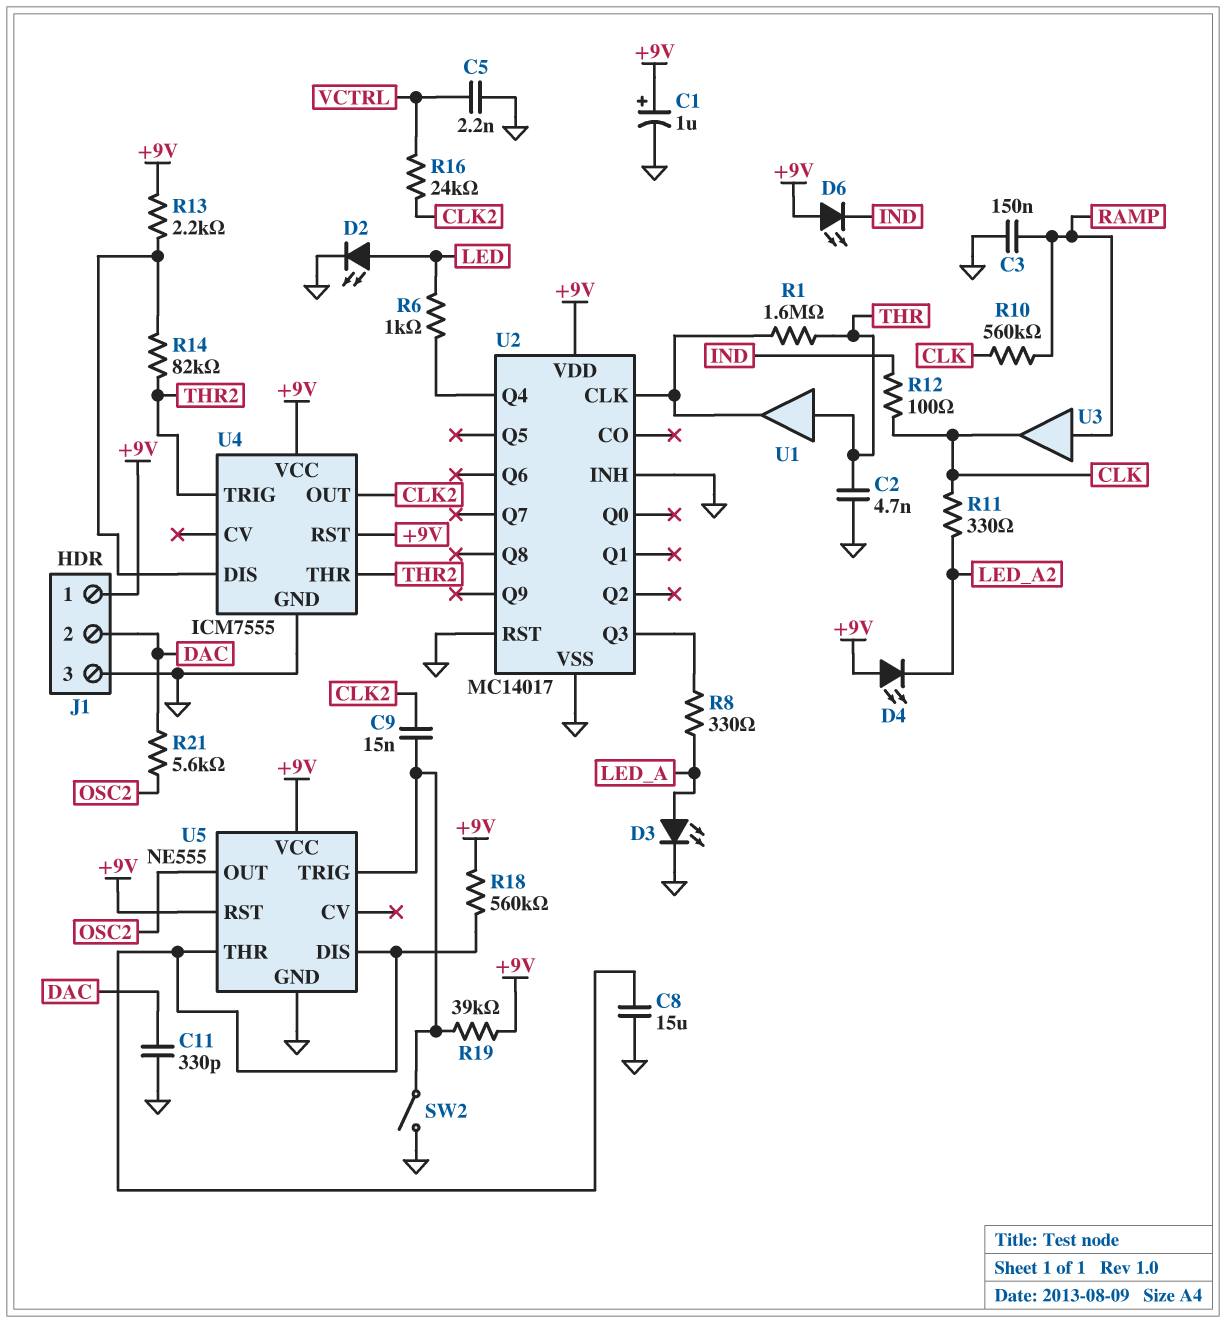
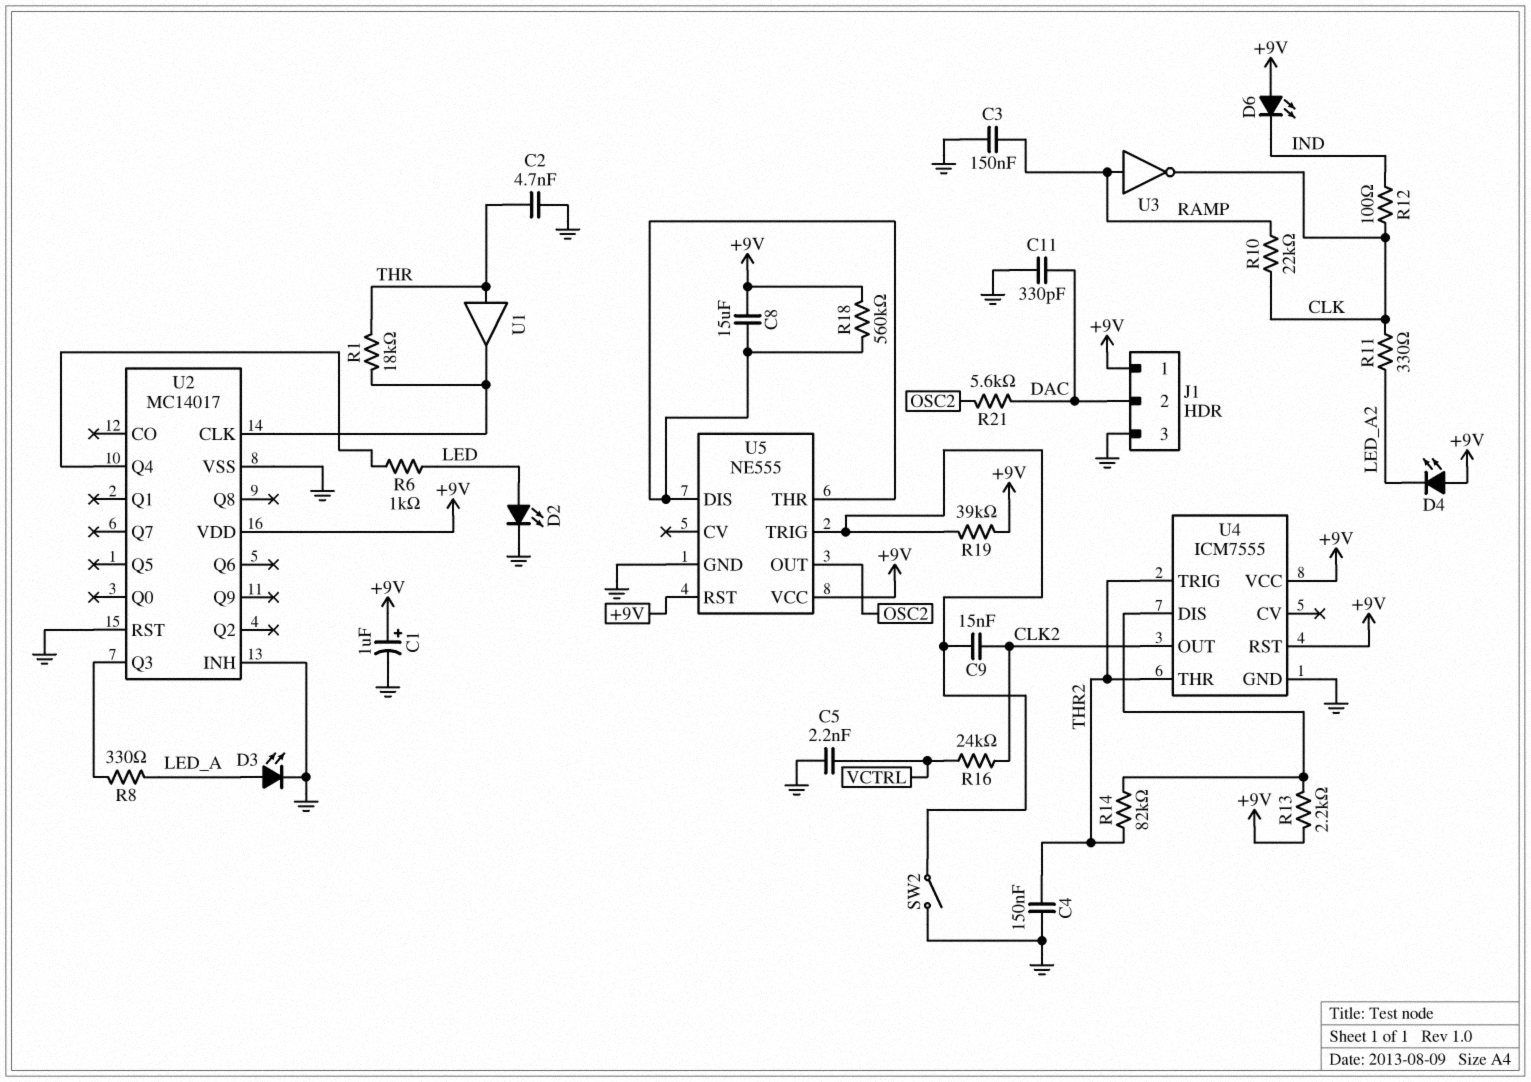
C4: none -> 150nF (GND, THR2)
C8: 15uF (GND, U5/DIS) -> 15uF (+9V, U5/DIS)
R1: 1.6M (THR, U2/CLK) -> 18k (THR, U2/CLK)
R10: 560k (CLK, RAMP) -> 22k (CLK, RAMP)
U3: buffer (in RAMP, out CLK) -> NOT (in RAMP, out CLK)

